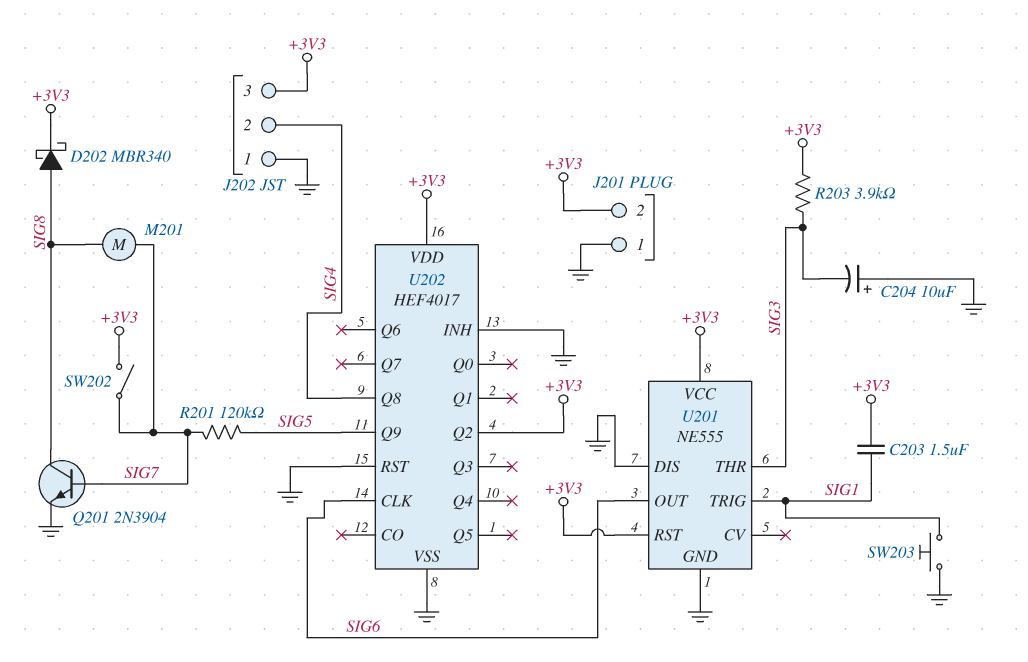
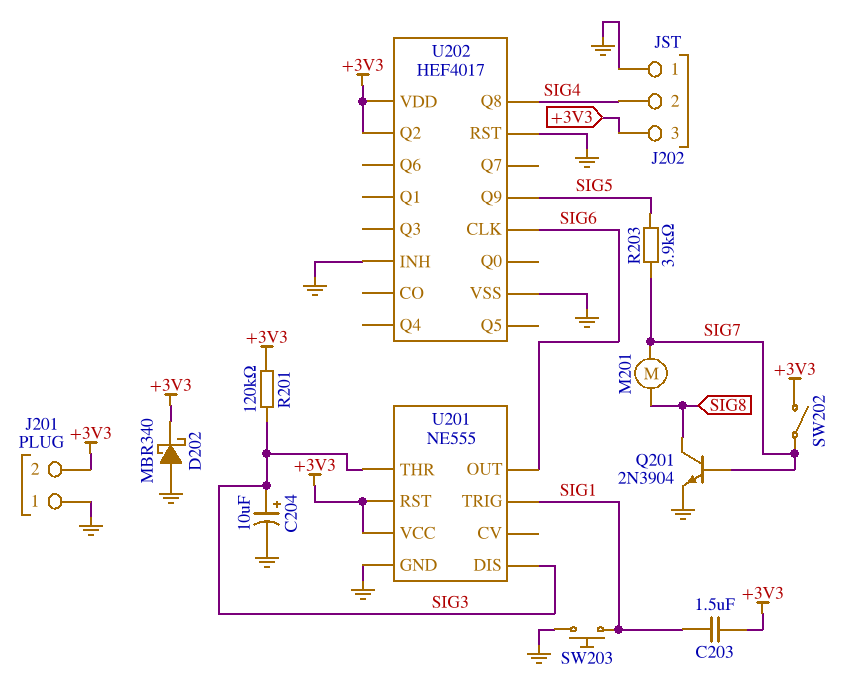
C204: 10uF (plus GND, minus SIG3) -> 10uF (plus SIG3, minus GND)
D202: schottky MBR340 (A SIG8, K +3V3) -> schottky MBR340 (A GND, K +3V3)
R201: 120k (SIG5, SIG7) -> 120k (+3V3, SIG3)
R203: 3.9k (+3V3, SIG3) -> 3.9k (SIG5, SIG7)
U201 pin DIS: GND -> SIG3

